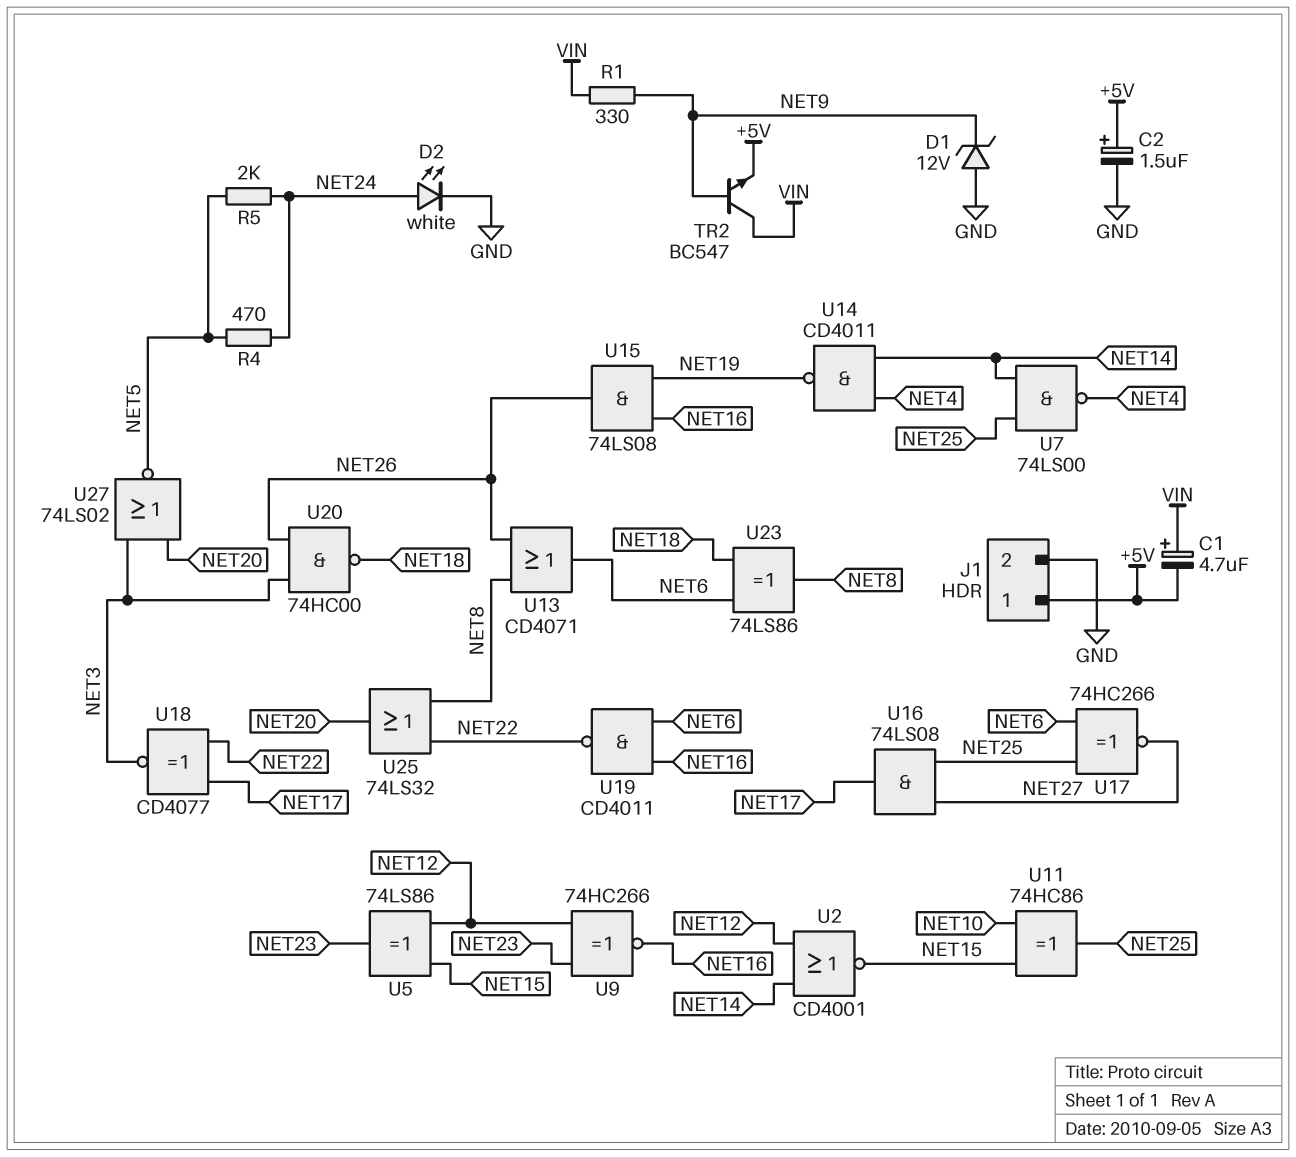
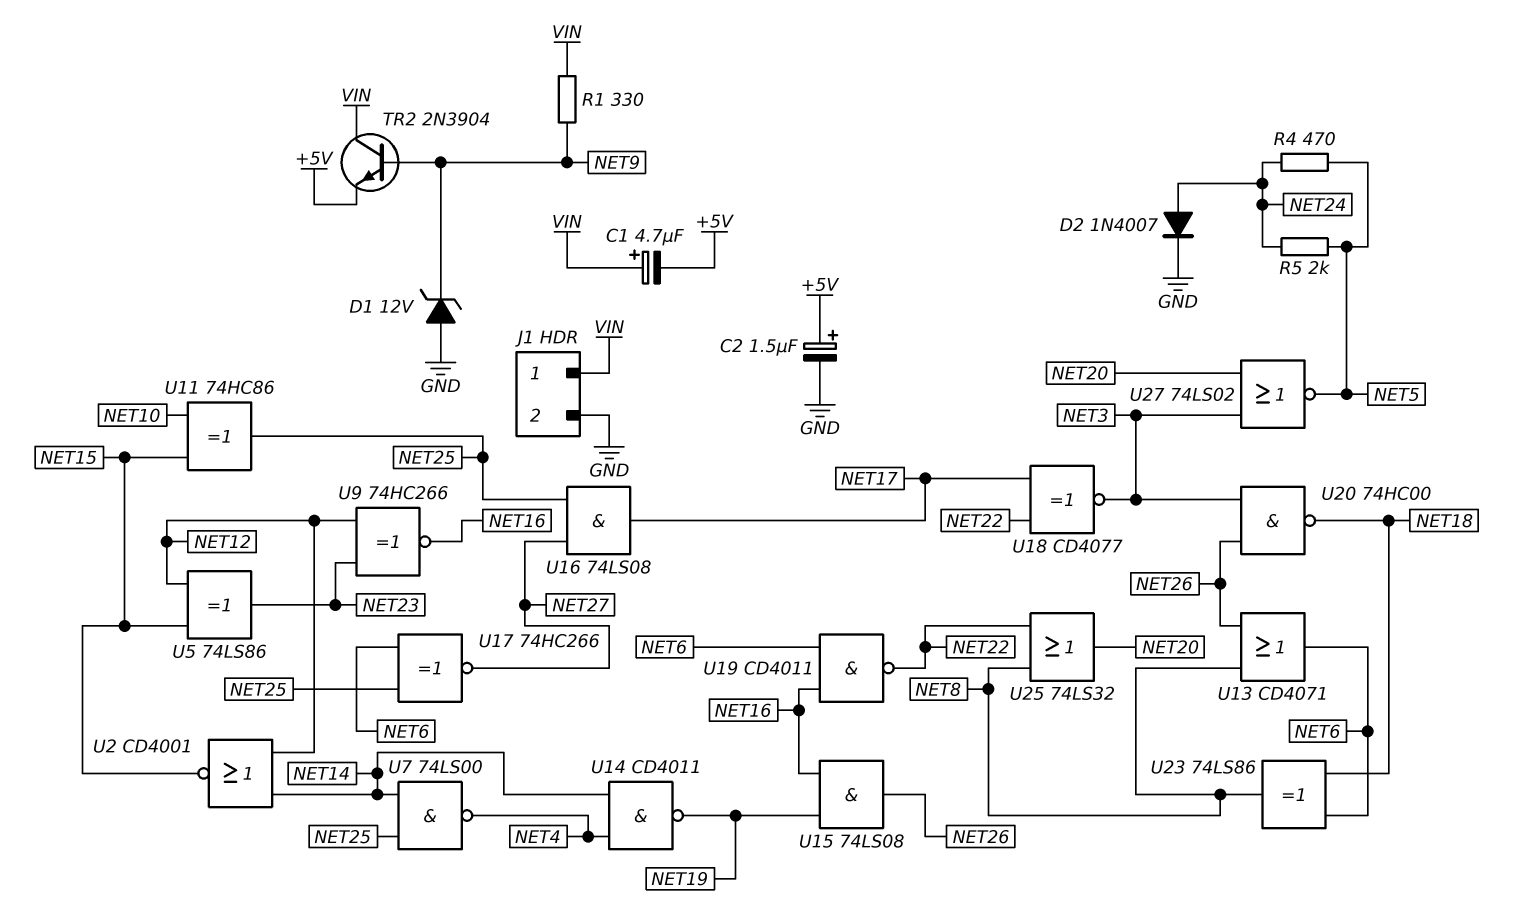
D2: LED white (A NET24, K GND) -> diode 1N4007 (A NET24, K GND)
J1 pin 1: +5V -> VIN
TR2: NPN BC547 (B NET9, C VIN, E +5V) -> NPN 2N3904 (B NET9, C VIN, E +5V)

